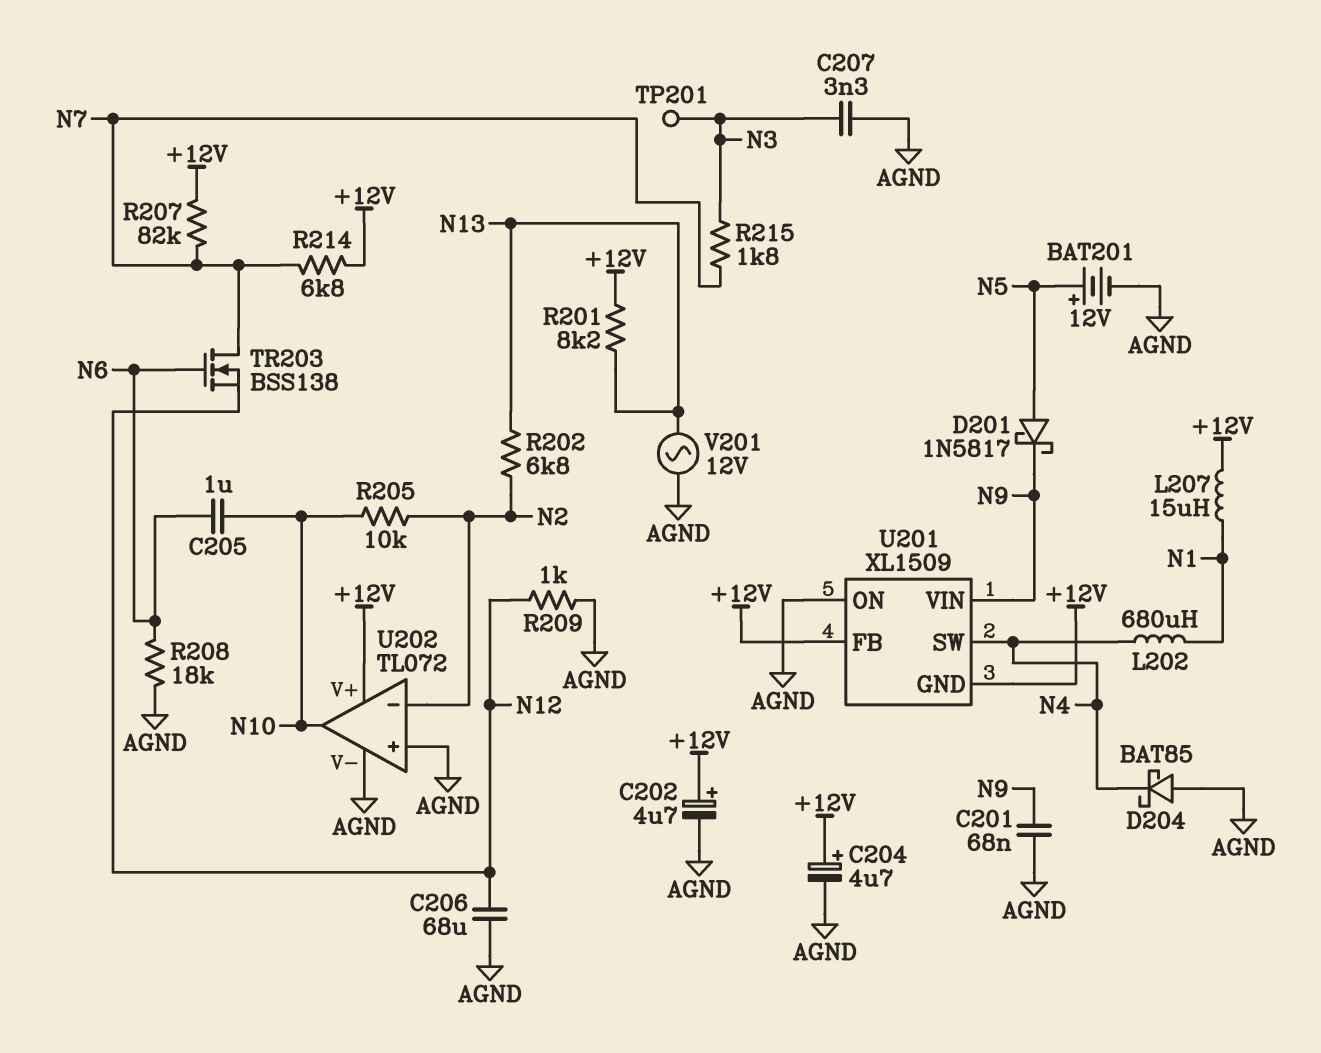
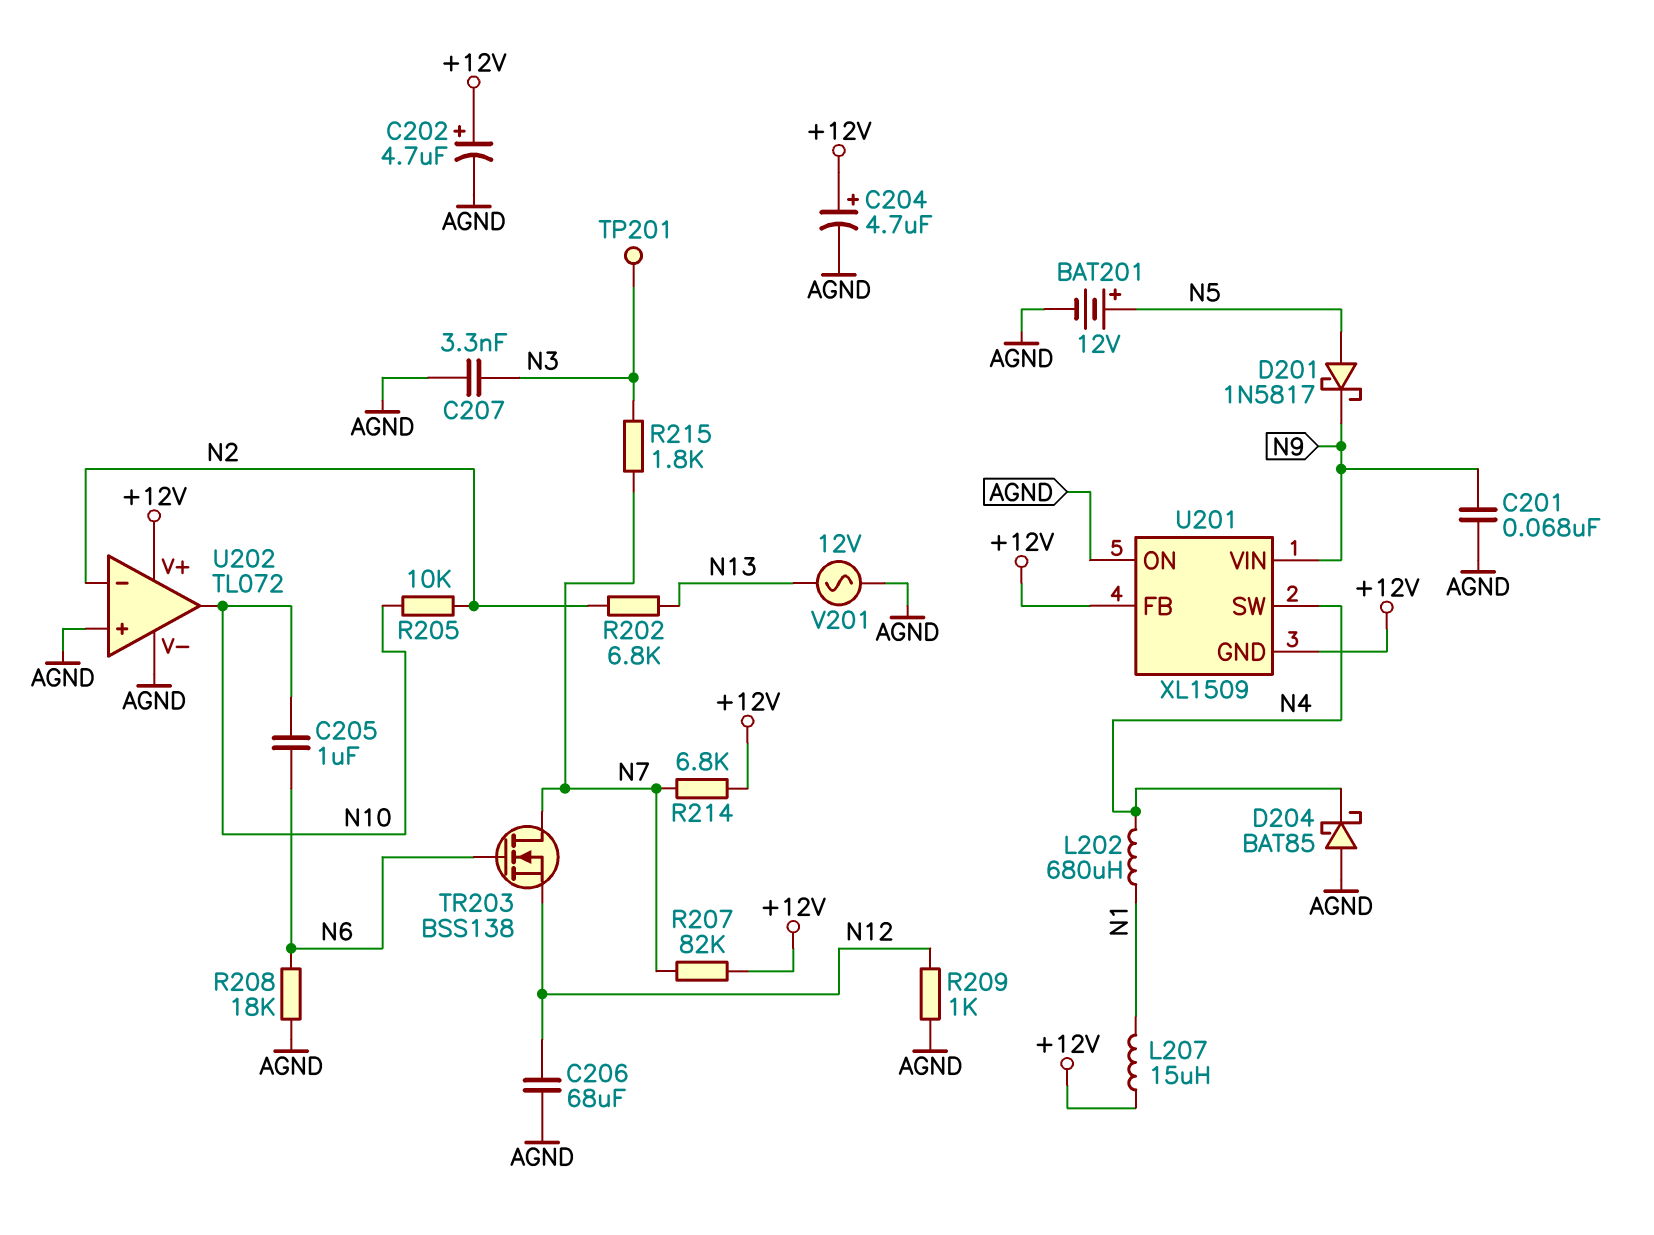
R201: 8.2k (+12V, N13) -> none

